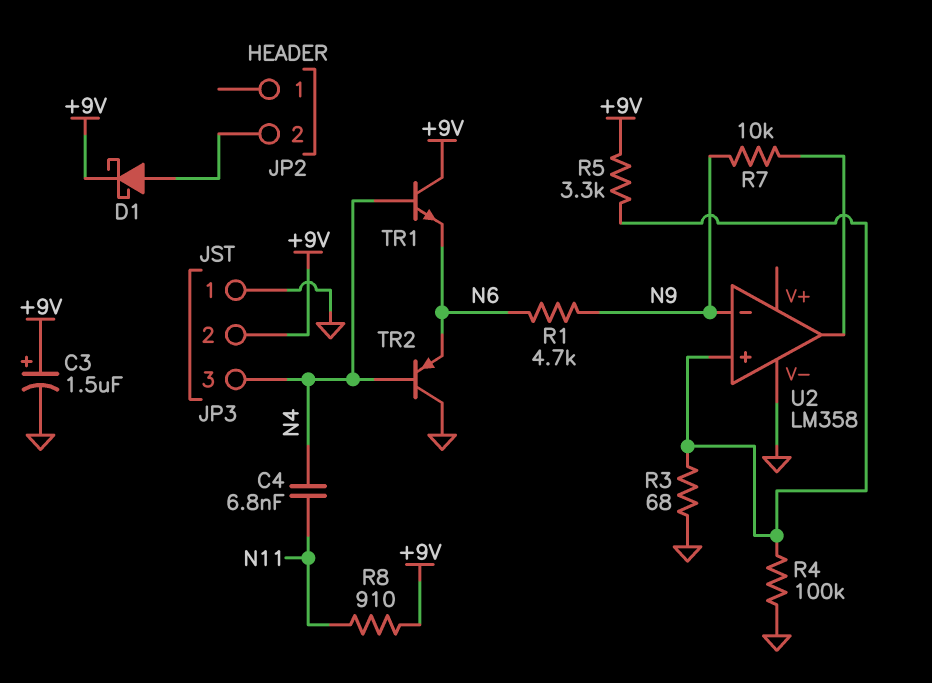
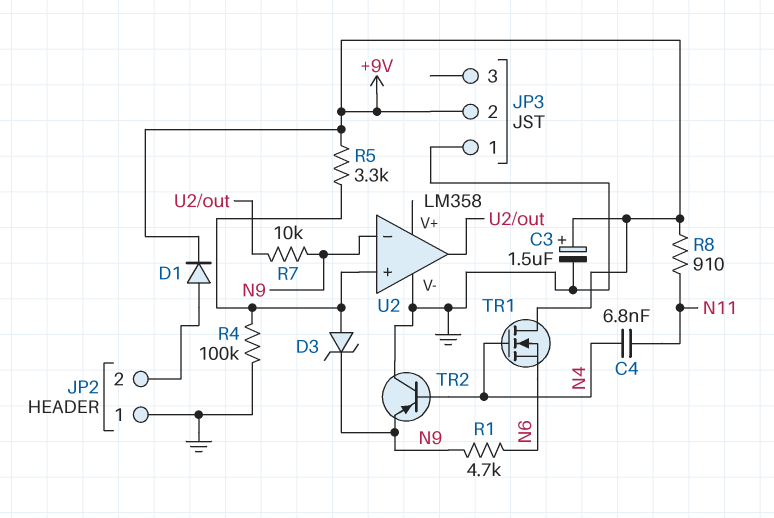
D1: schottky (A JP2/2, K +9V) -> diode (A JP2/2, K +9V)
D3: none -> zener (A U2/in+, K N9)
JP2 pin 1: none -> GND
JP3 pin 3: N4 -> none
R3: 68 (GND, U2/in+) -> none
TR1: NPN (B N4, C +9V, E N6) -> NMOS (G N4, D +9V, S N6)
TR2: PNP (B N4, C GND, E N6) -> PNP (B N4, C GND, E N9)

